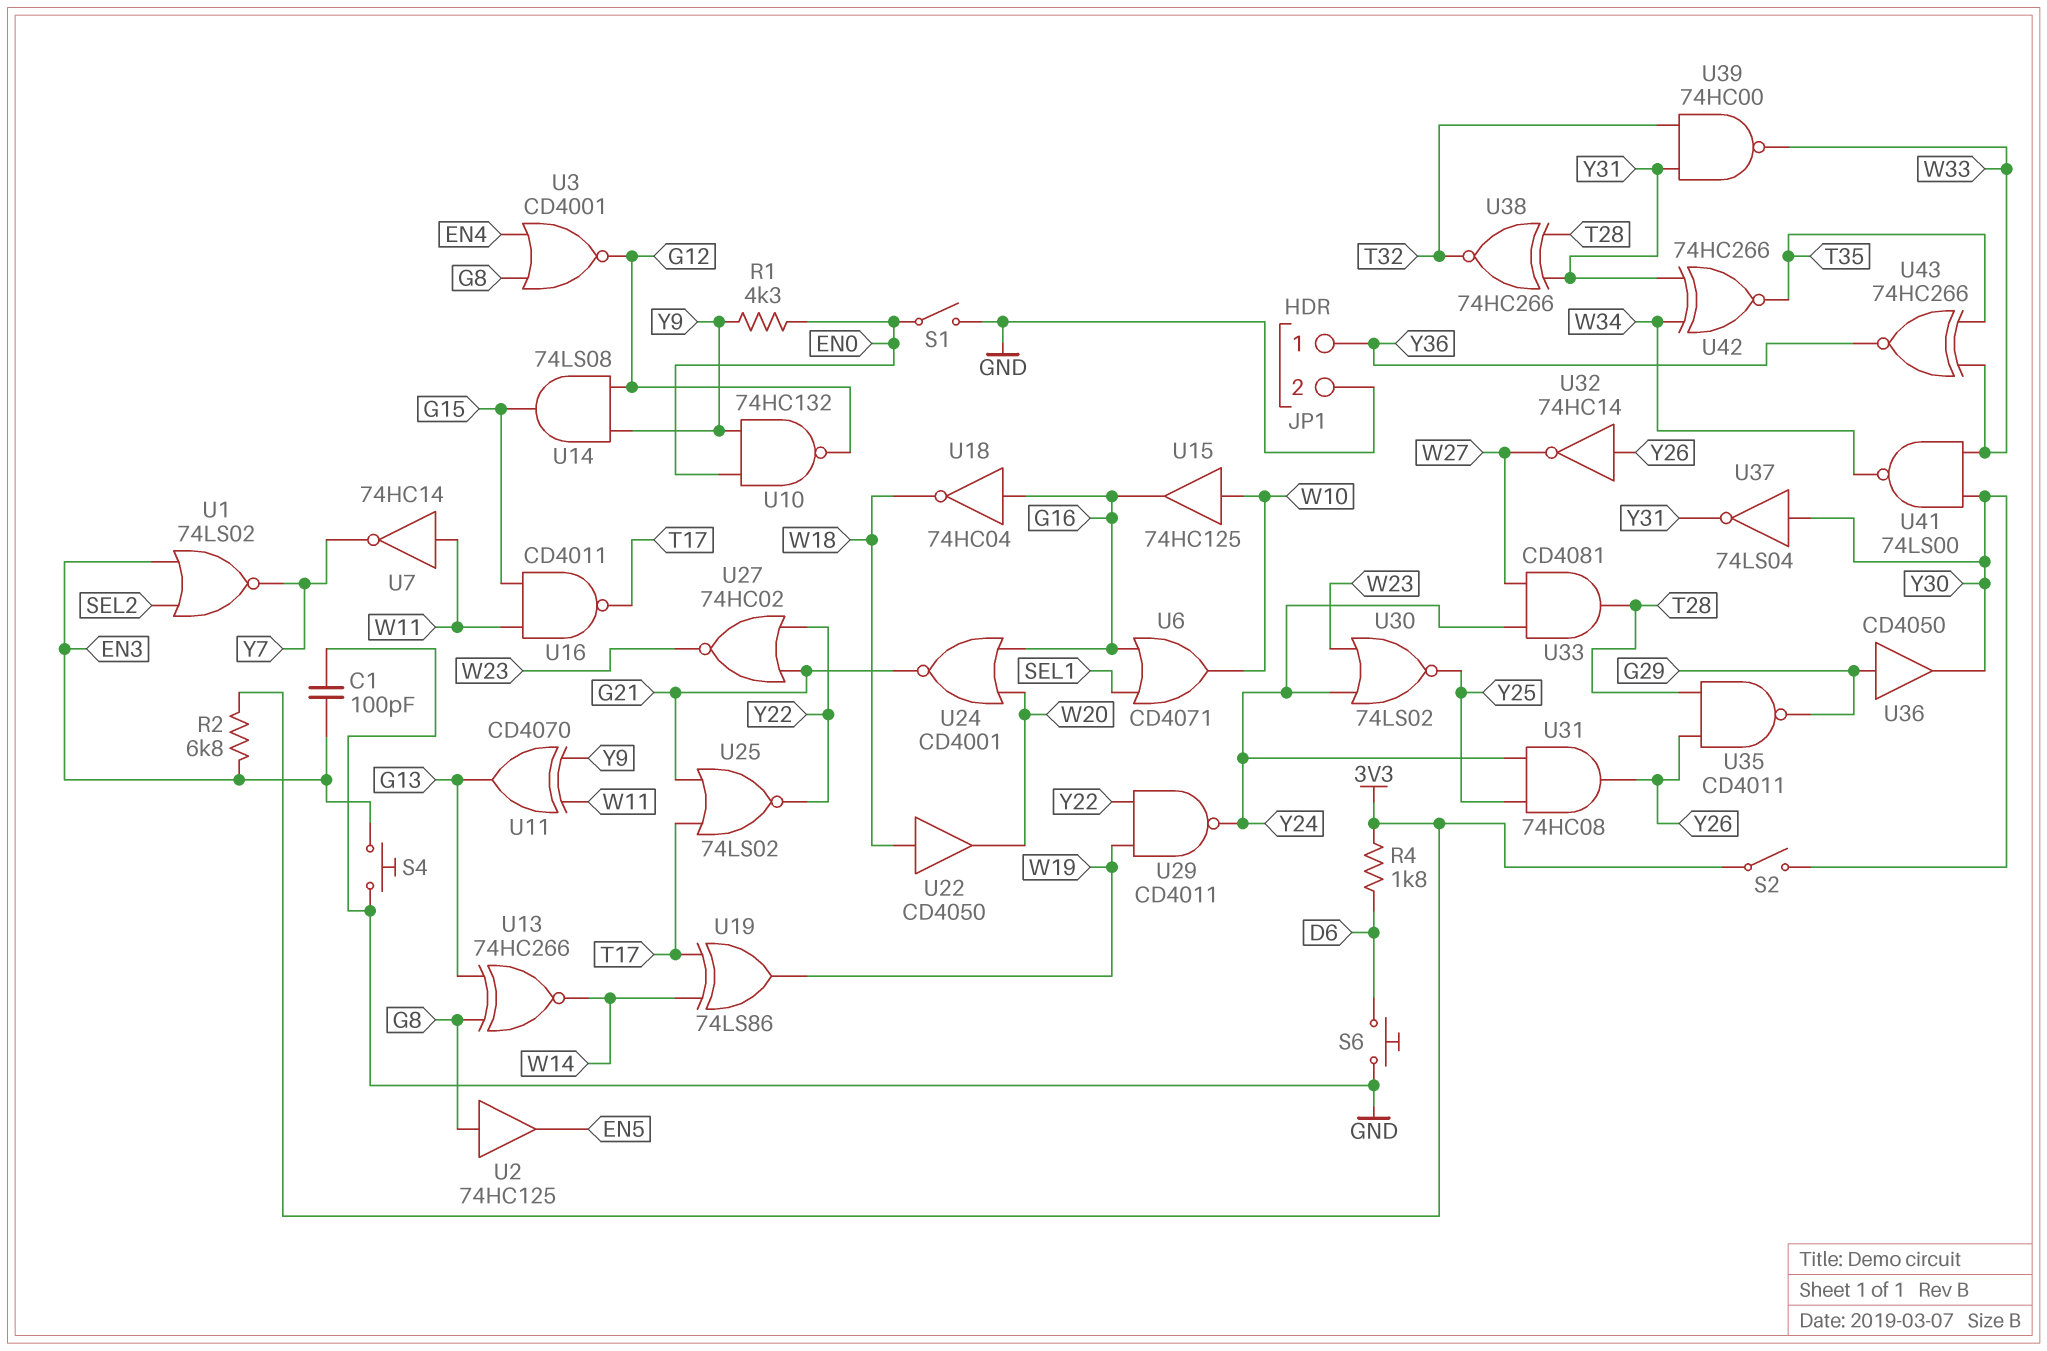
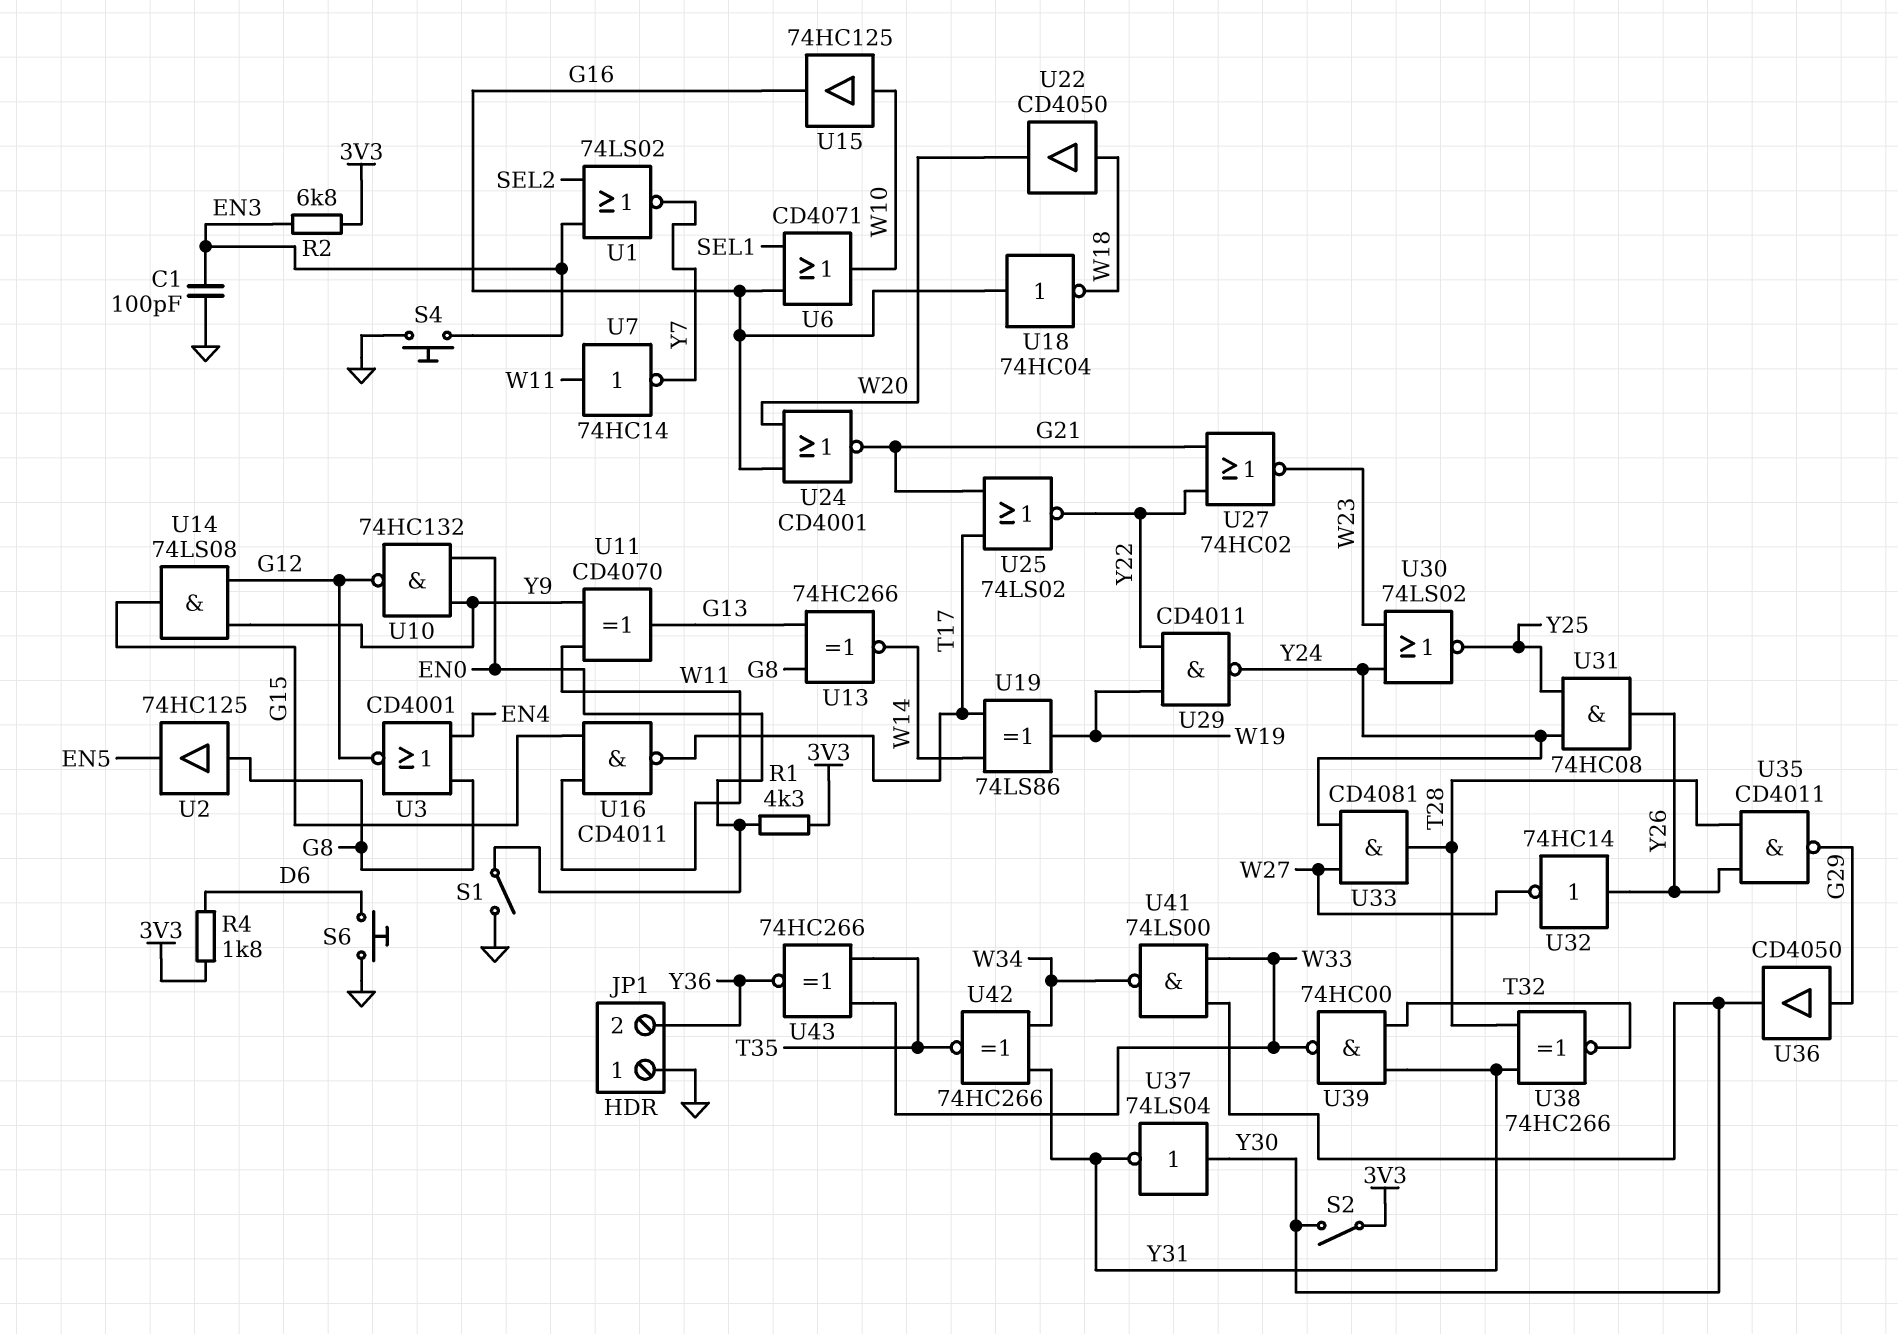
JP1 pin 1: Y36 -> GND
JP1 pin 2: GND -> Y36
R1: 4.3k (EN0, Y9) -> 4.3k (3V3, EN0)

